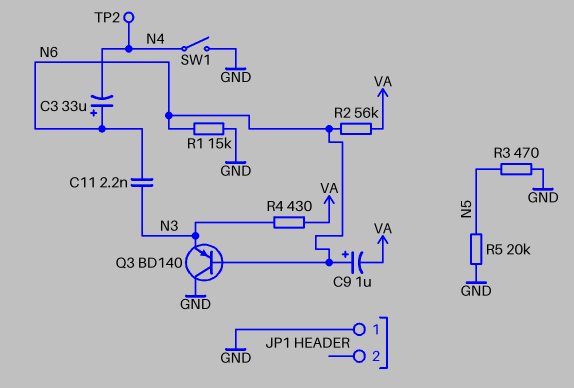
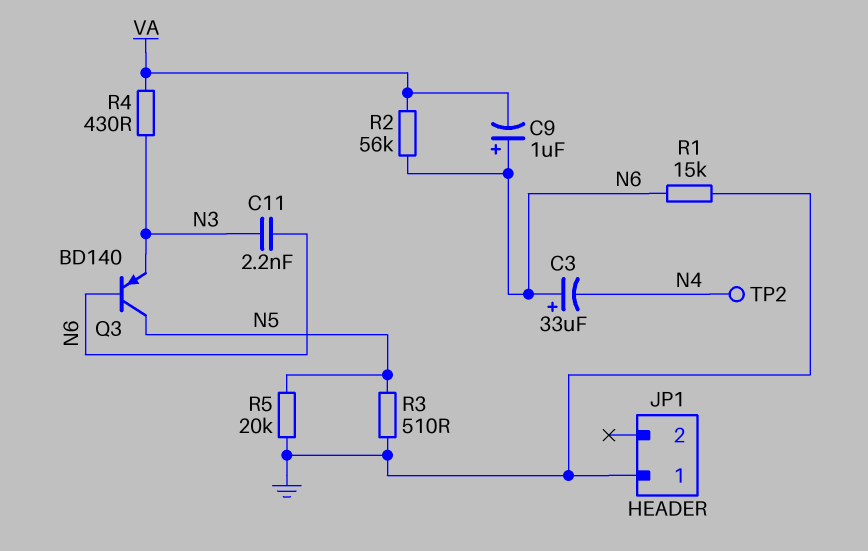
Q3: PNP BD140 (B N6, C GND, E N3) -> PNP BD140 (B N6, C N5, E N3)
R3: 470 (GND, N5) -> 510 (GND, N5)
SW1: switch (GND, N4) -> none

